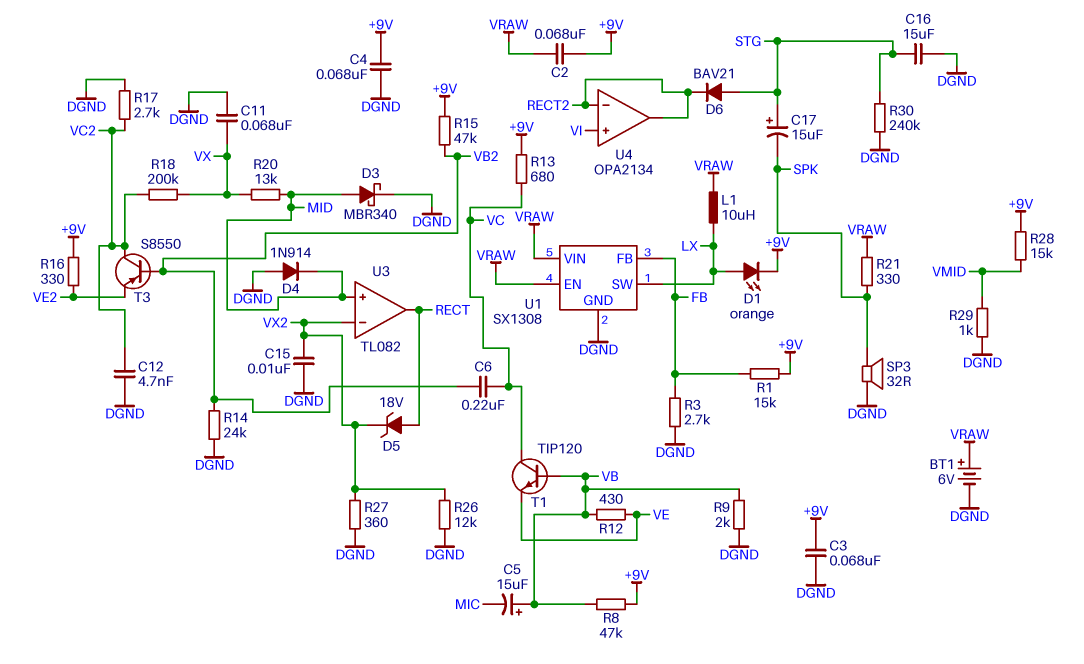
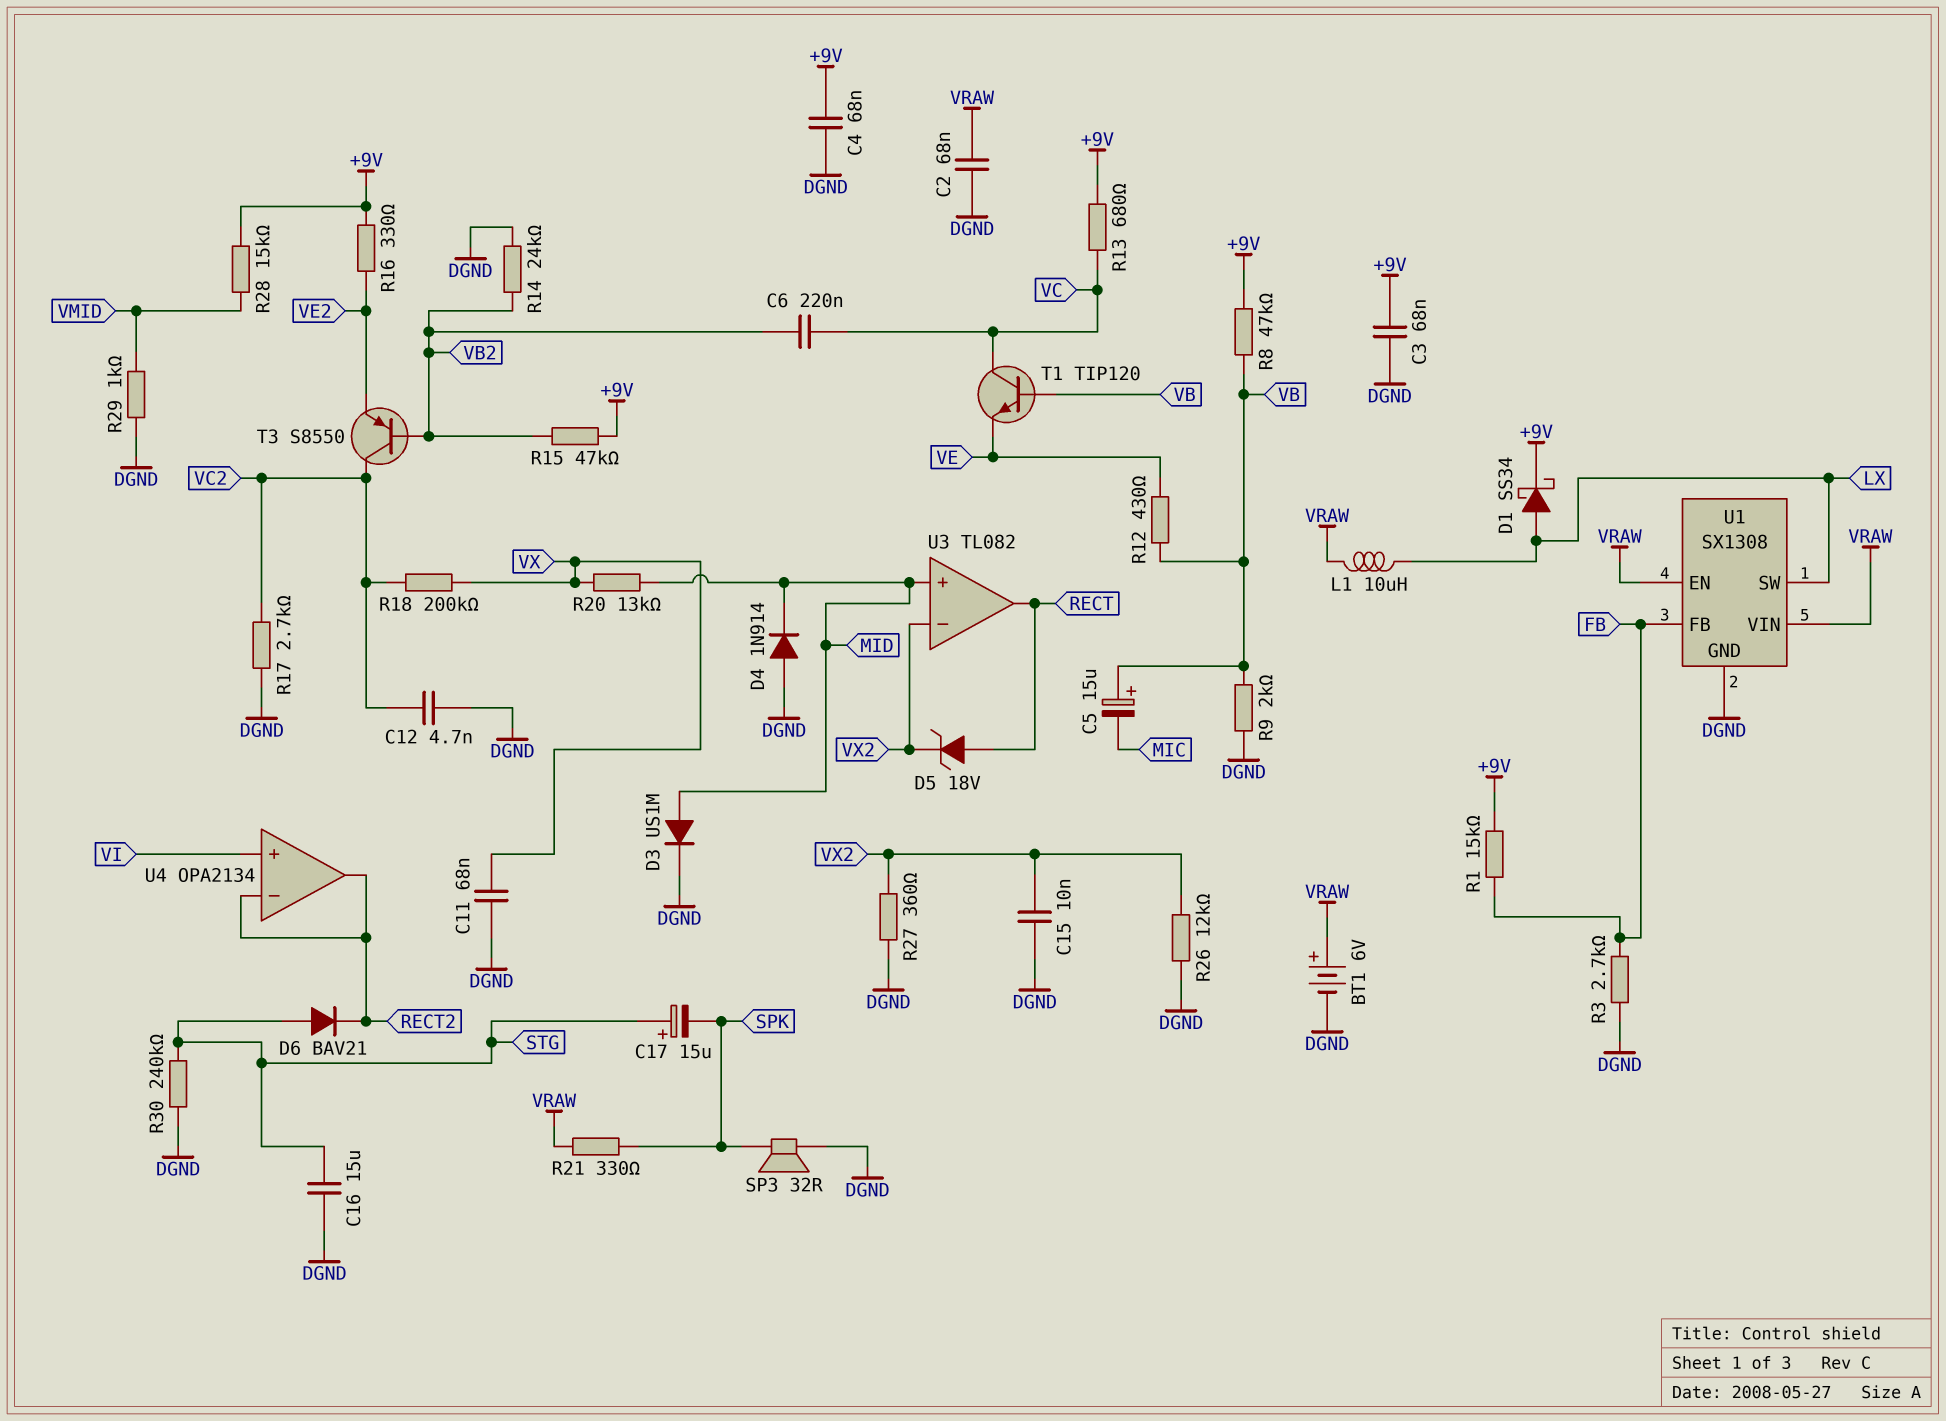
C2: 68nF (+9V, VRAW) -> 68nF (DGND, VRAW)
D1: LED orange (A LX, K +9V) -> schottky SS34 (A LX, K +9V)
D3: schottky MBR340 (A MID, K DGND) -> diode US1M (A MID, K DGND)

